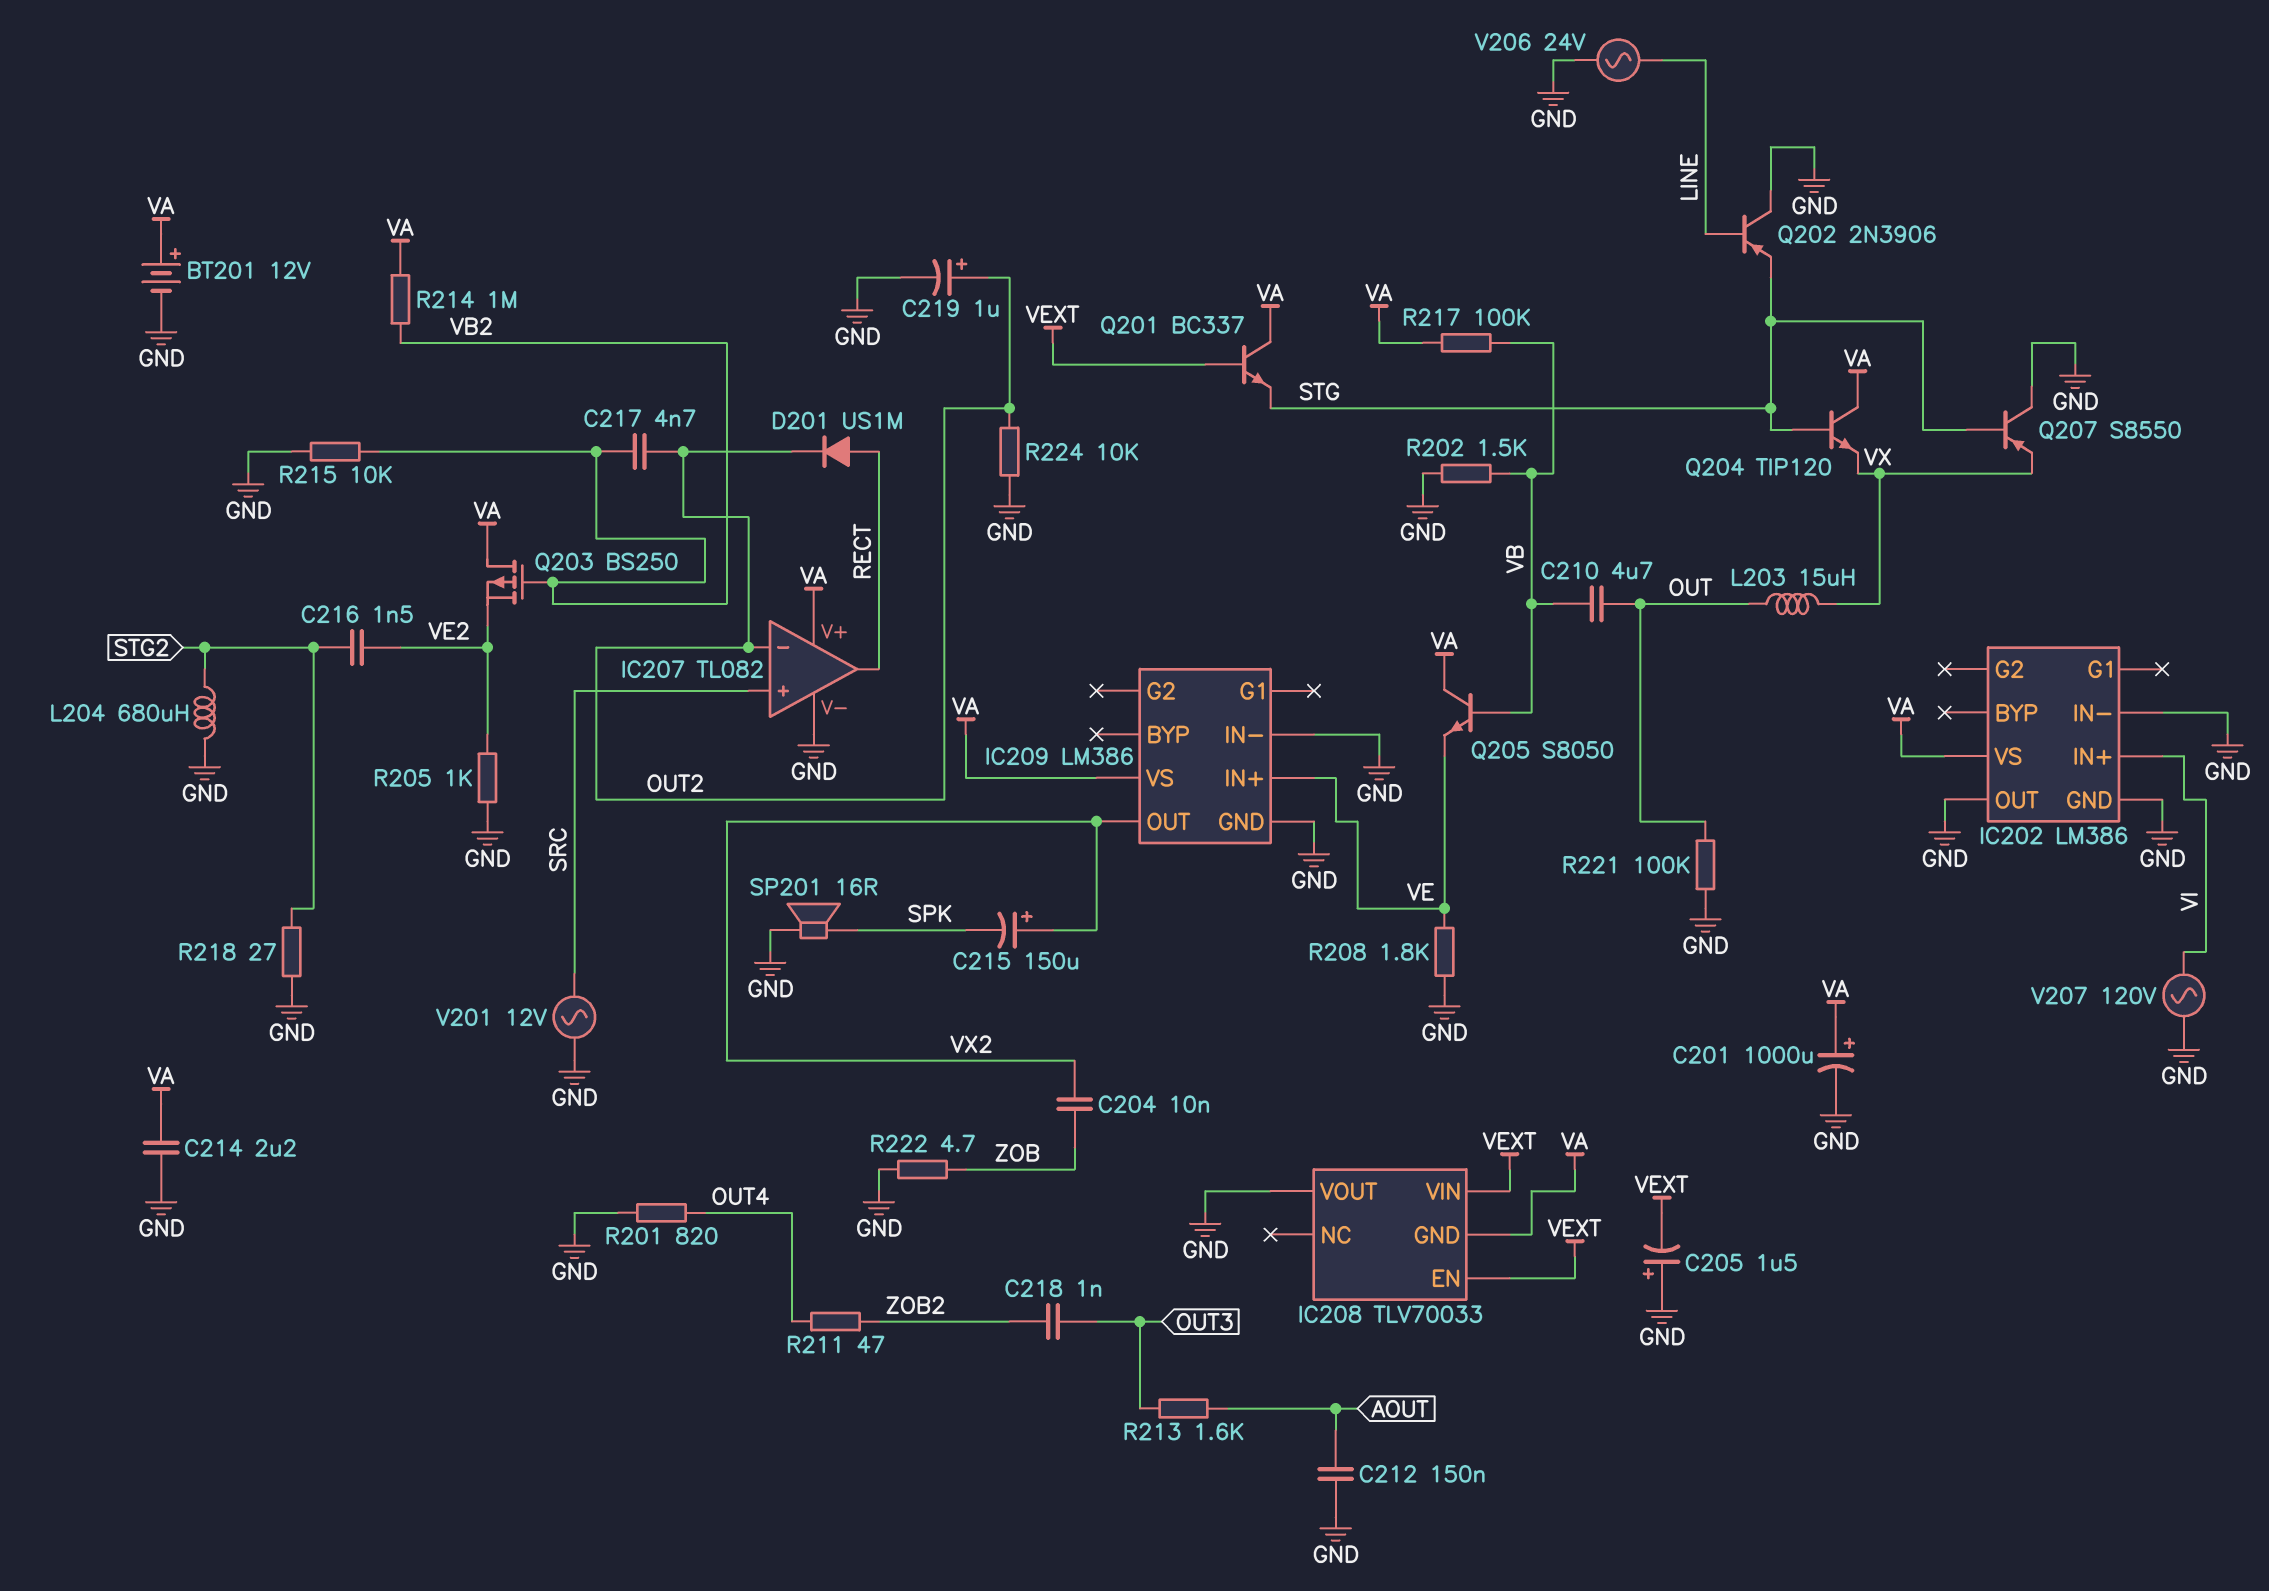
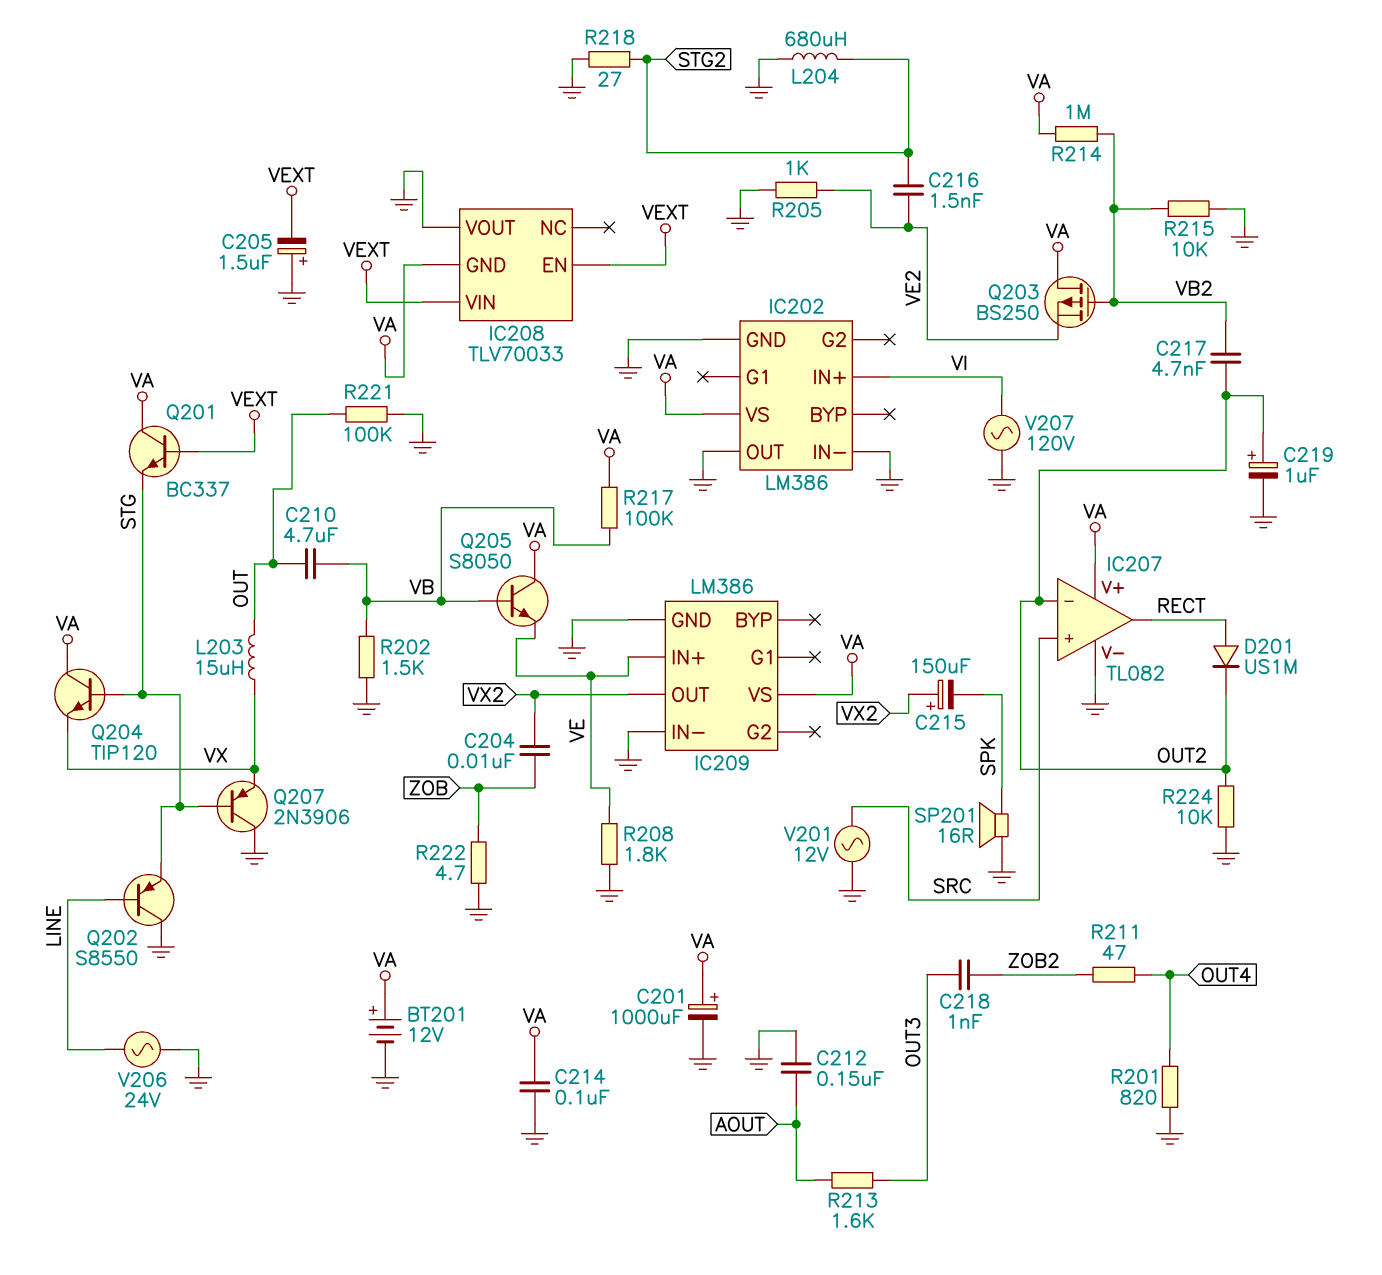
C214: 2.2uF (GND, VA) -> 100nF (GND, VA)
Q202: PNP 2N3906 (B LINE, C GND, E STG) -> PNP S8550 (B LINE, C GND, E STG)
Q207: PNP S8550 (B STG, C GND, E VX) -> PNP 2N3906 (B STG, C GND, E VX)

